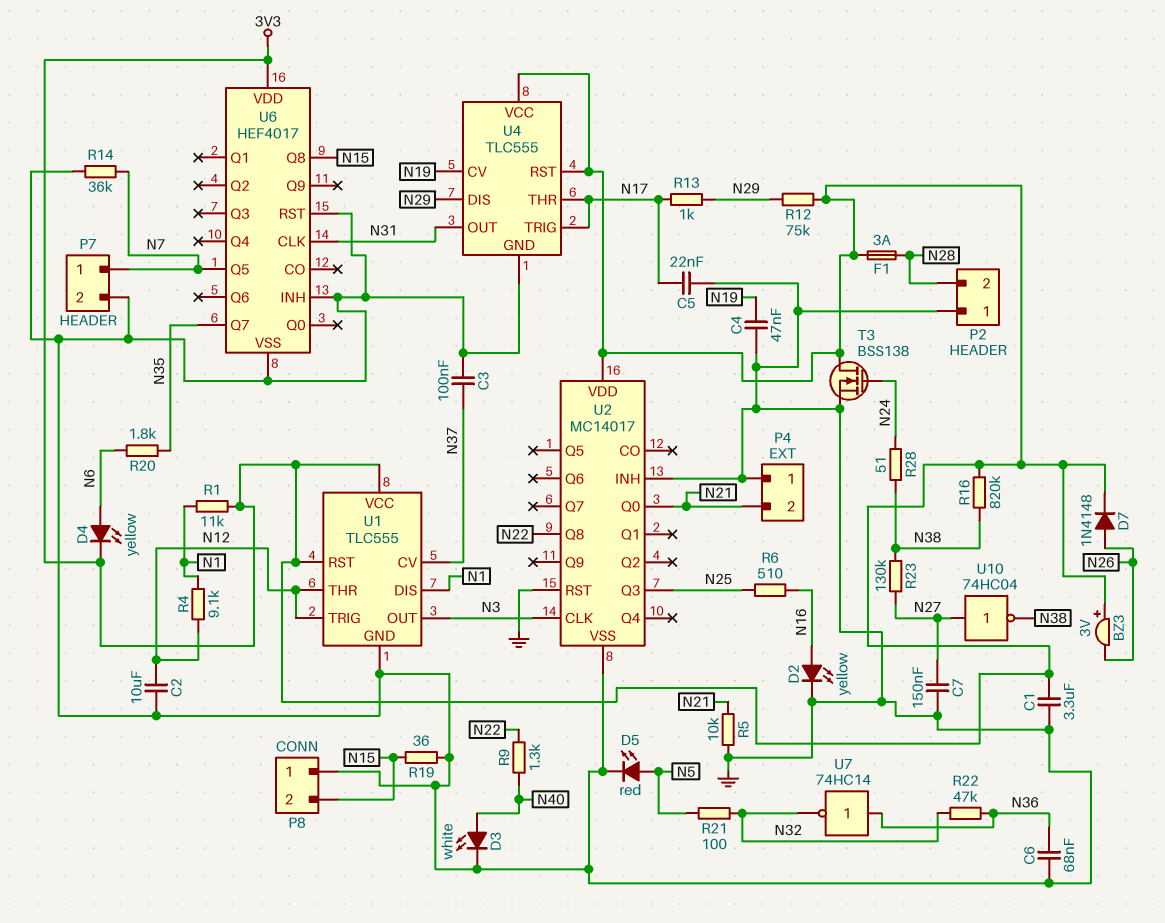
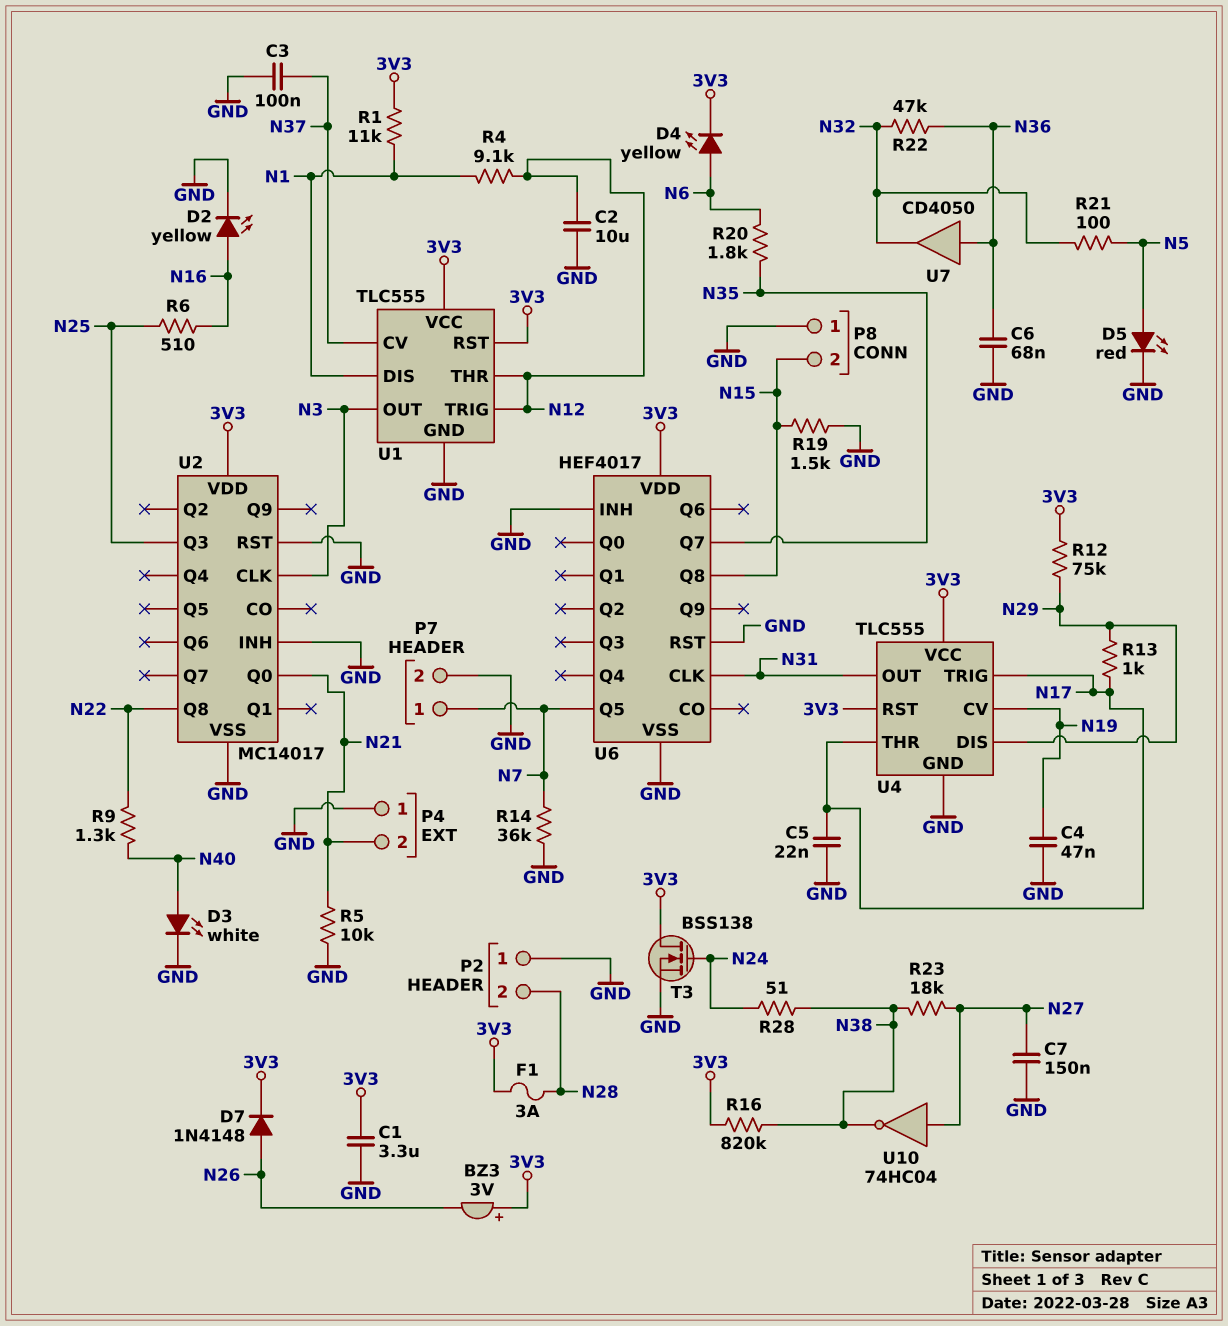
R19: 36 (GND, N15) -> 1.5k (GND, N15)
R23: 130k (N27, N38) -> 18k (N27, N38)
U7: NOT 74HC14 (in N36, out N32) -> buffer CD4050 (in N36, out N32)

